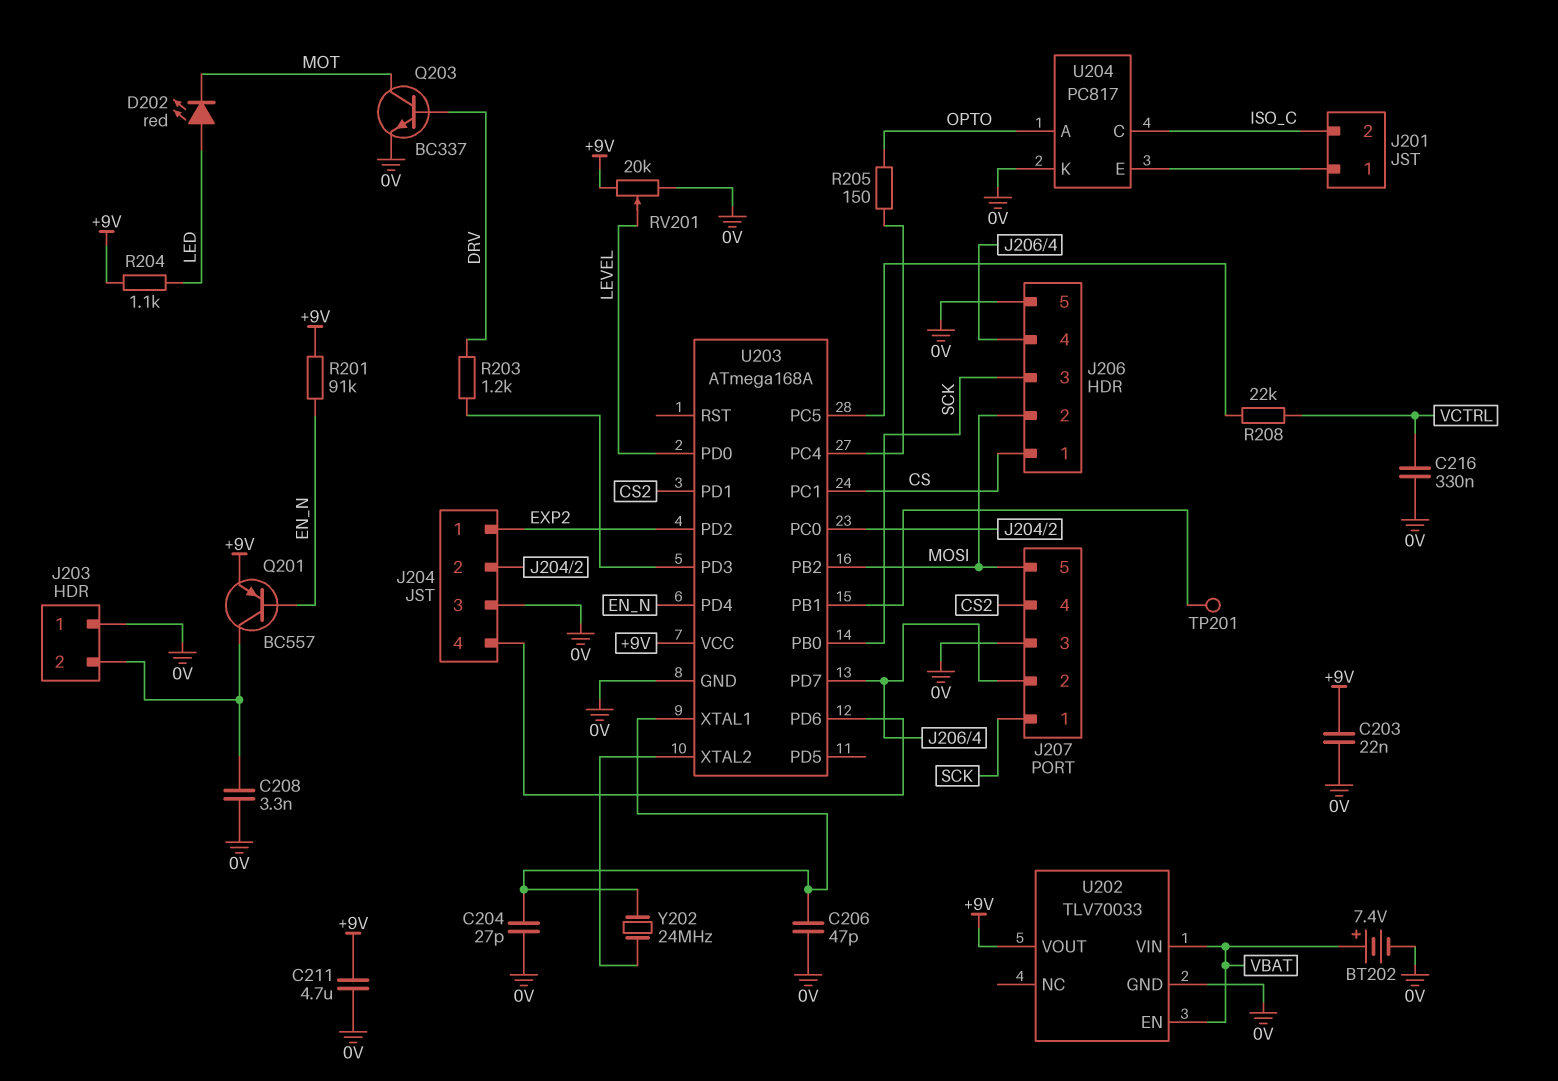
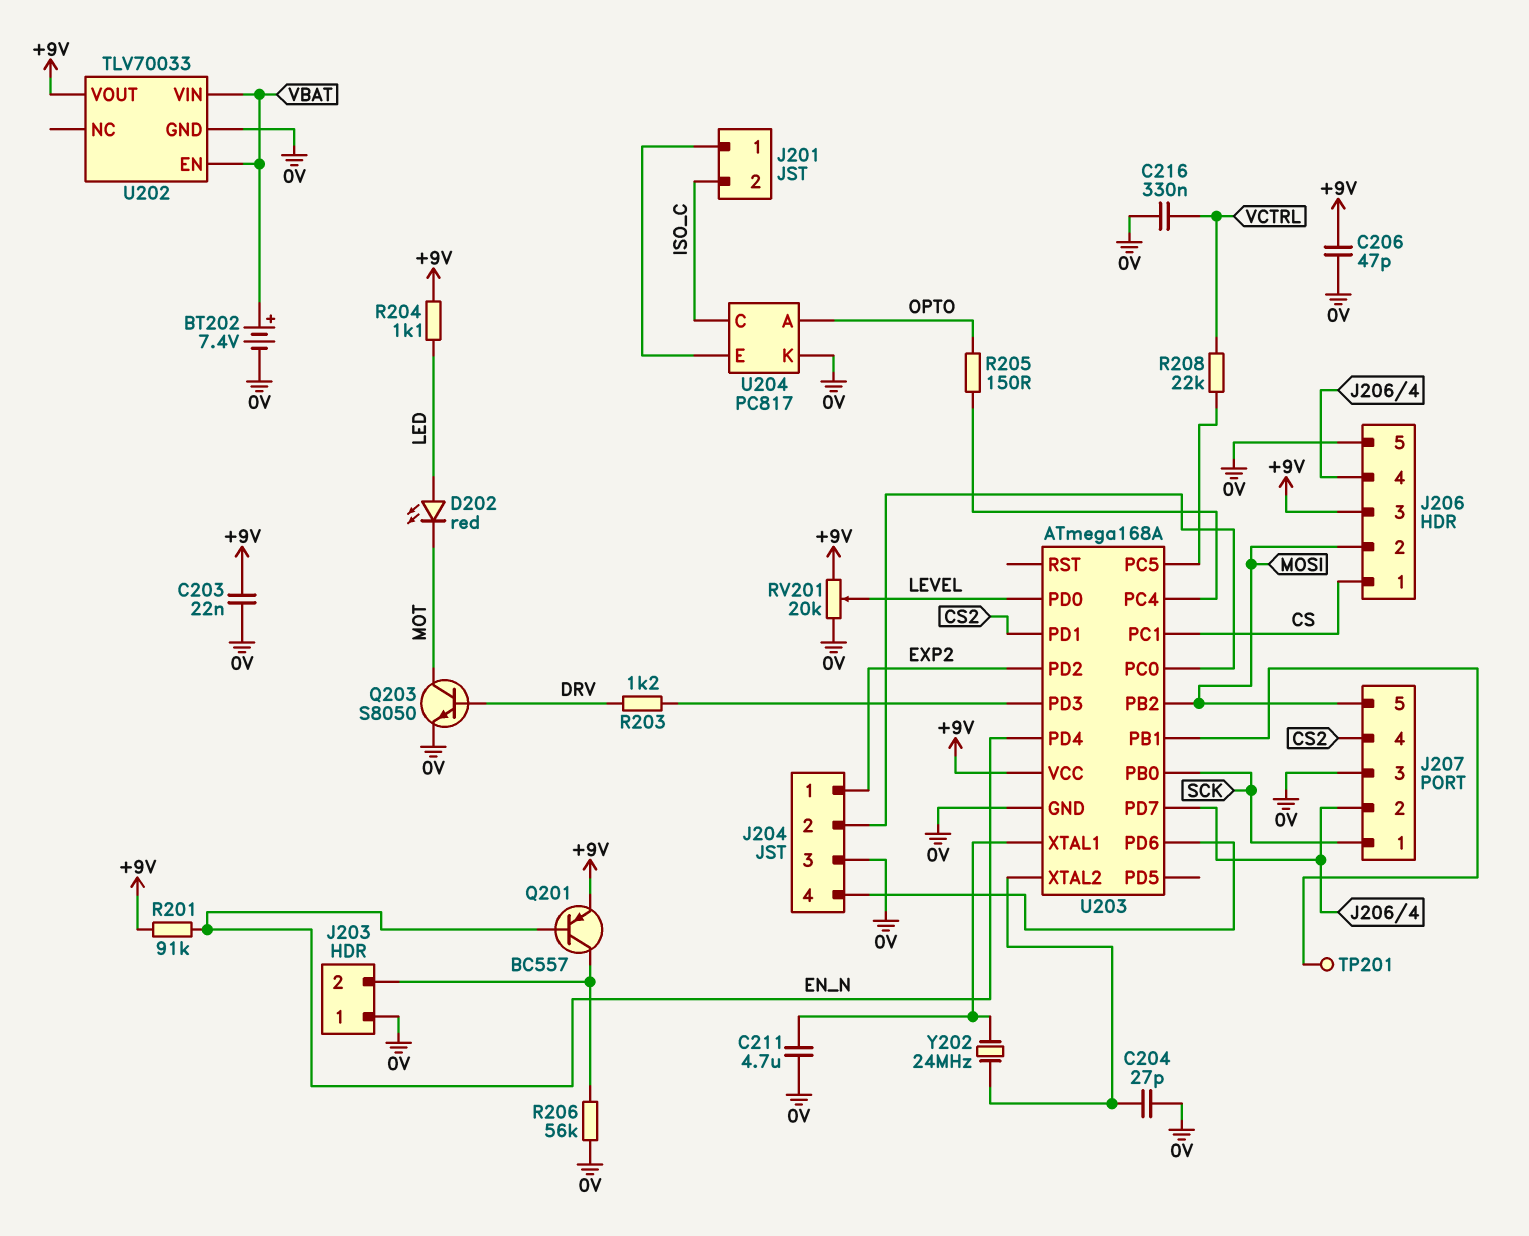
C204: 27pF (0V, U203/XTAL1) -> 27pF (0V, U203/XTAL2)
C206: 47pF (0V, U203/XTAL1) -> 47pF (+9V, 0V)
C208: 3.3nF (0V, J203/2) -> none
C211: 4.7uF (+9V, 0V) -> 4.7uF (0V, U203/XTAL1)
J206 pin 3: SCK -> +9V
Q203: NPN BC337 (B DRV, C MOT, E 0V) -> NPN S8050 (B DRV, C MOT, E 0V)
R206: none -> 56k (0V, J203/2)

